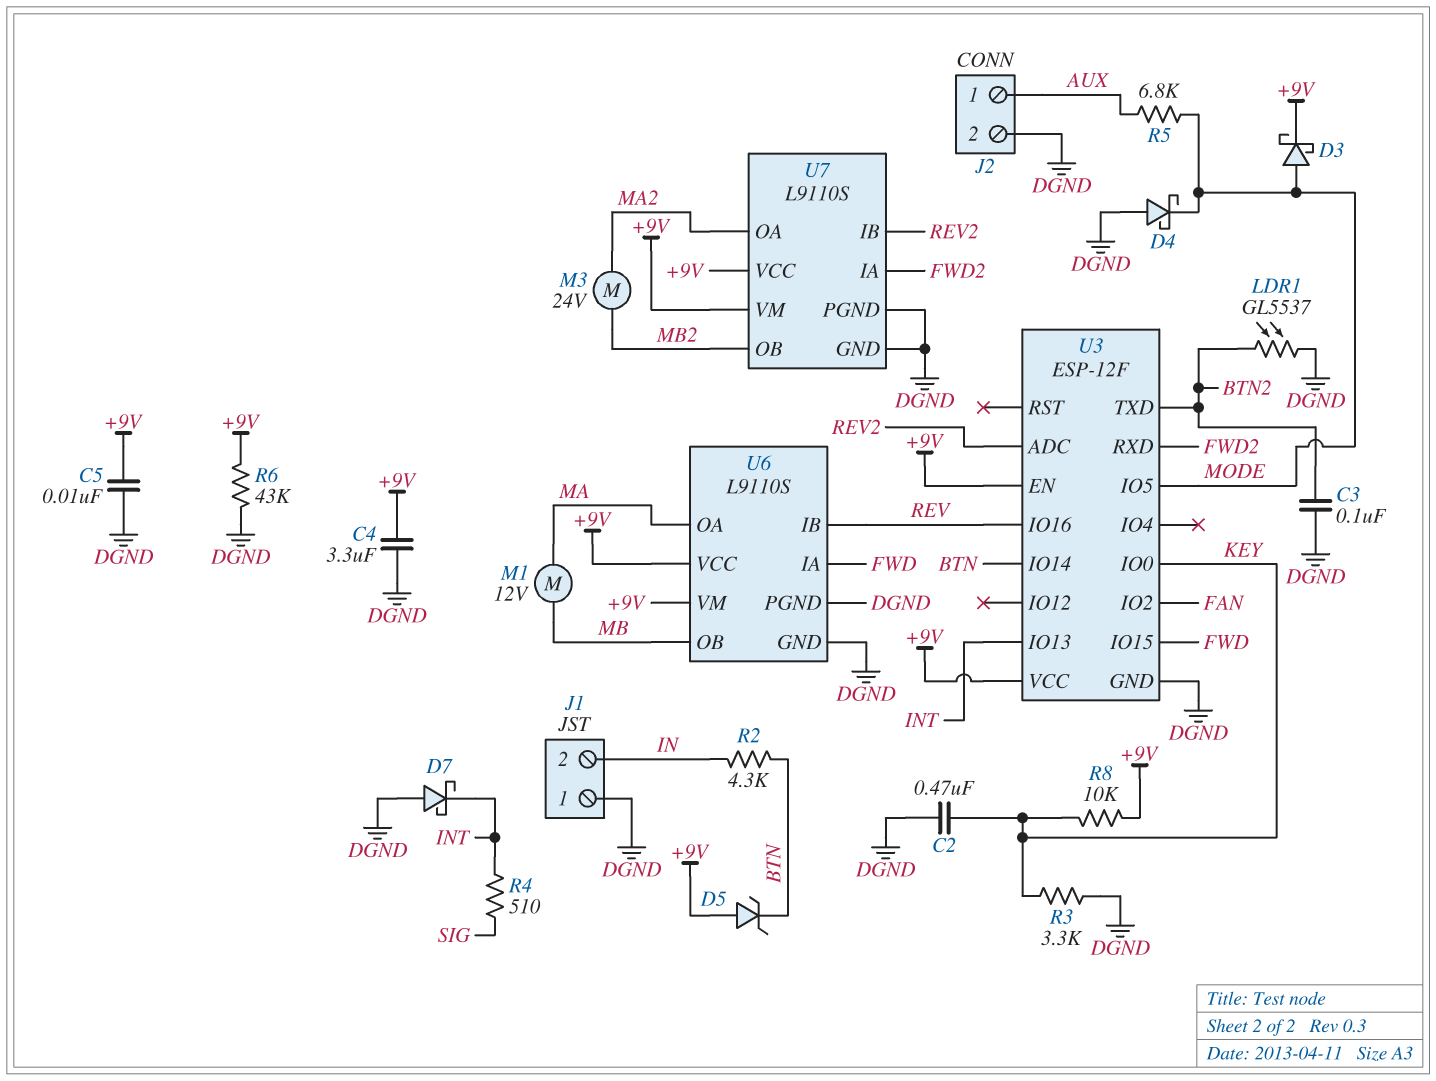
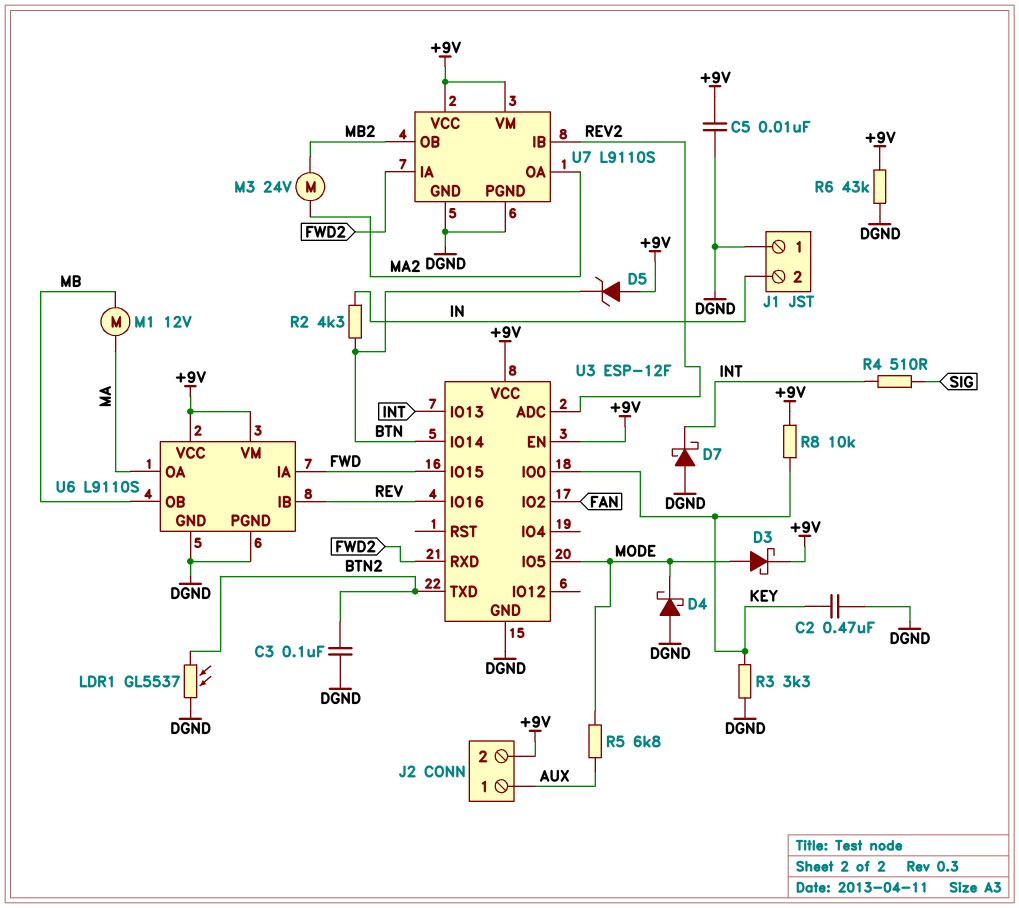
C4: 3.3uF (+9V, DGND) -> none
J2 pin 2: DGND -> +9V

